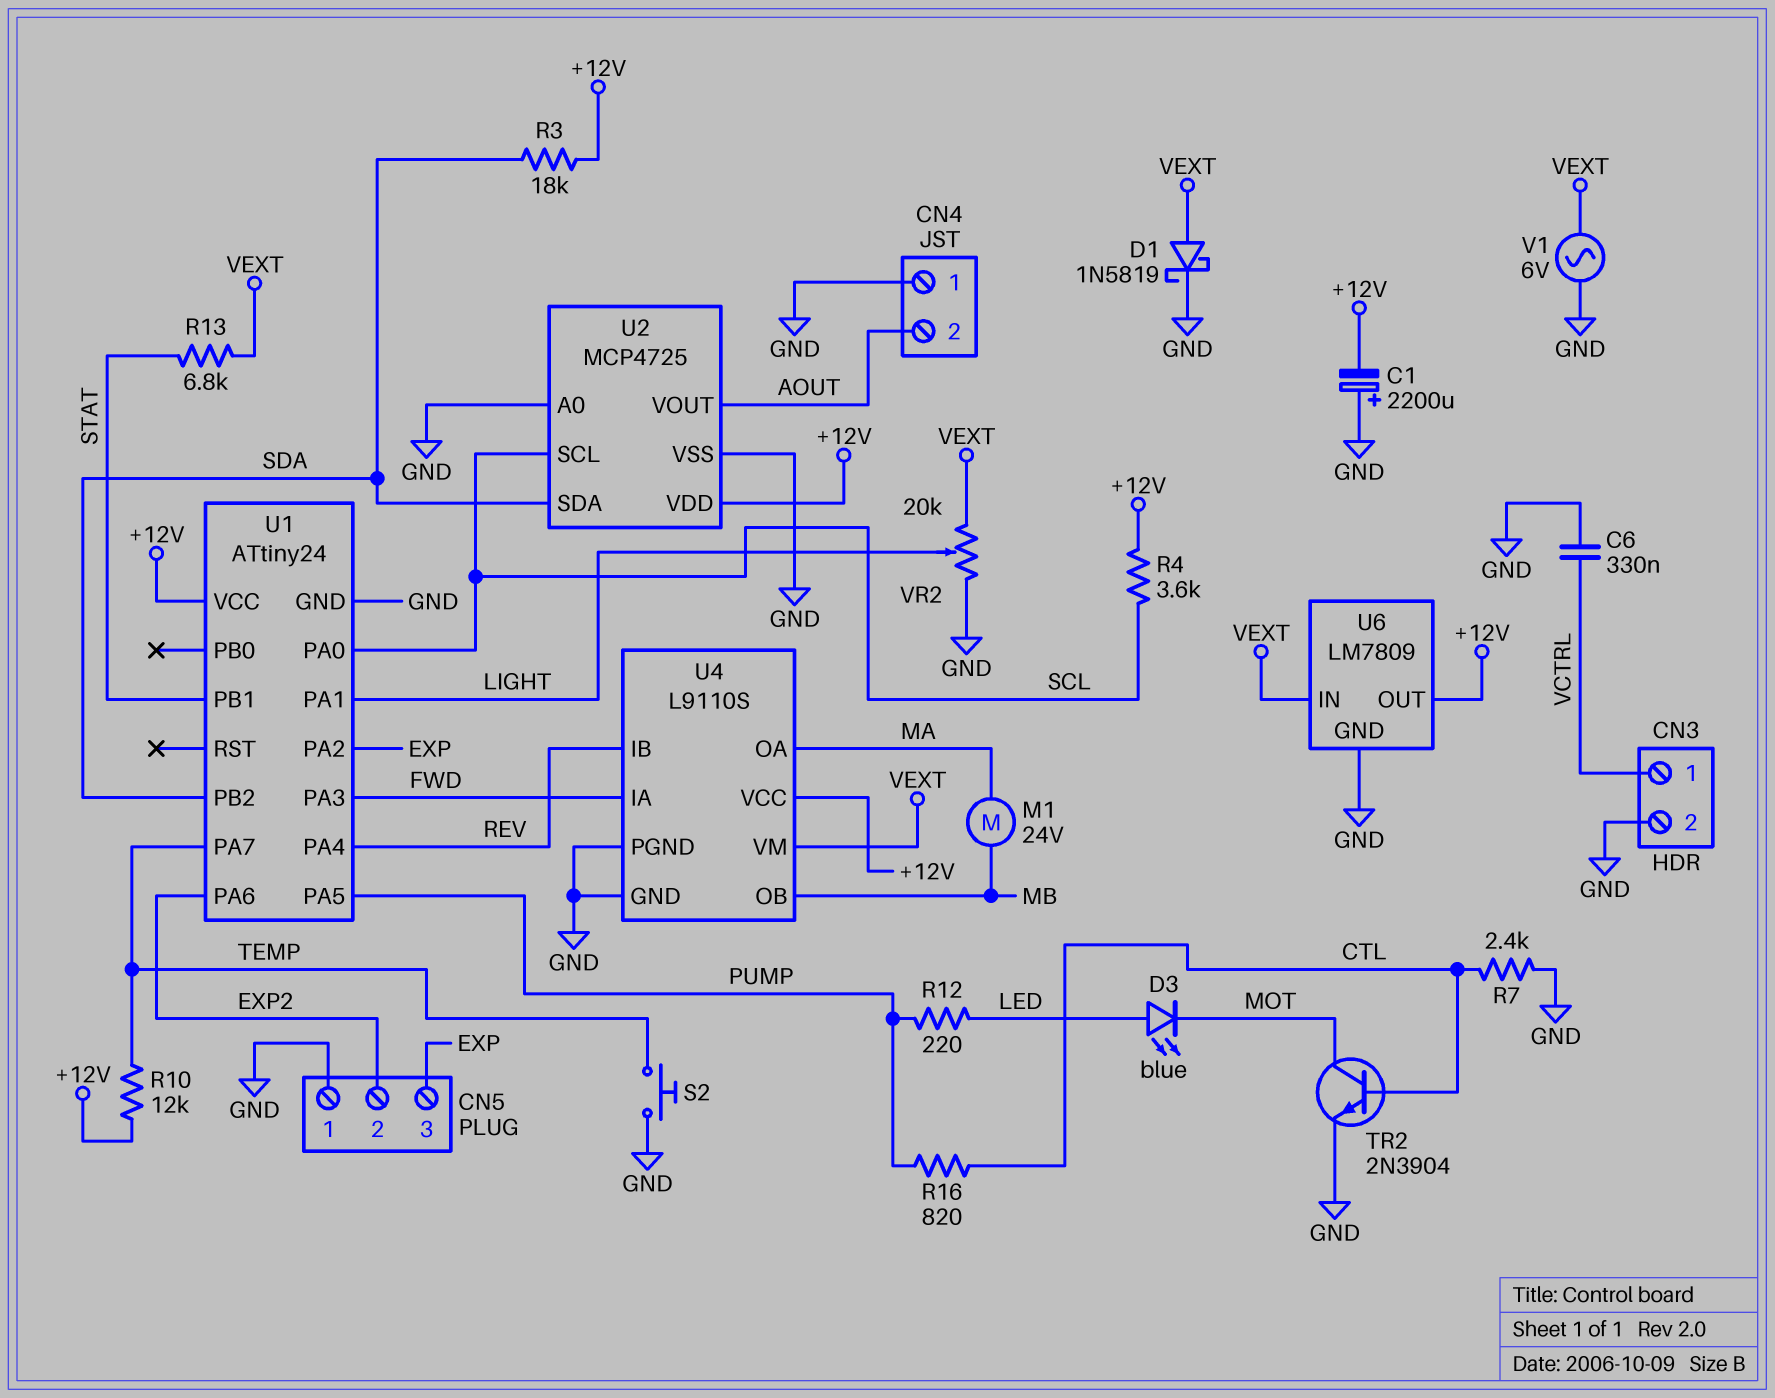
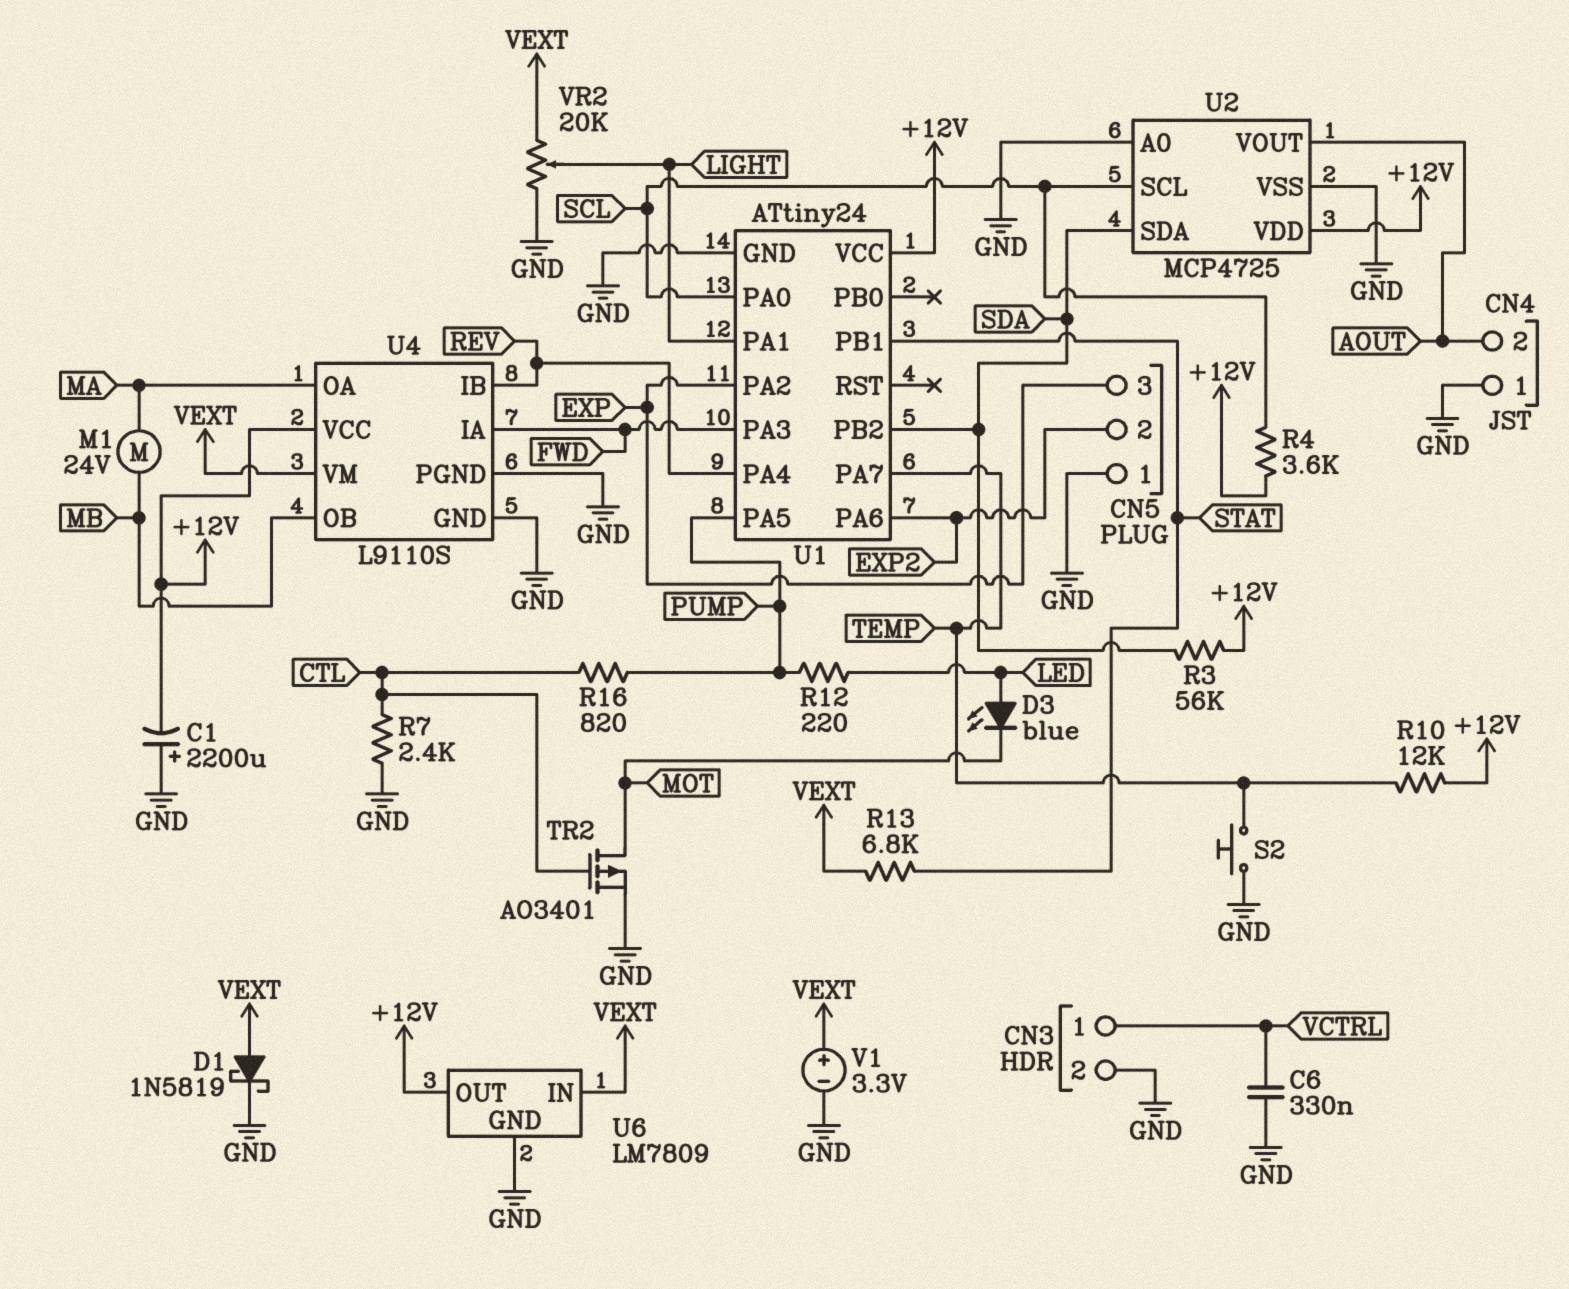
R3: 18k (+12V, SDA) -> 56k (+12V, SDA)
TR2: NPN 2N3904 (B CTL, C MOT, E GND) -> PMOS AO3401 (G CTL, D MOT, S GND)
V1: AC 6V (GND, VEXT) -> 3.3V (plus VEXT, minus GND)

